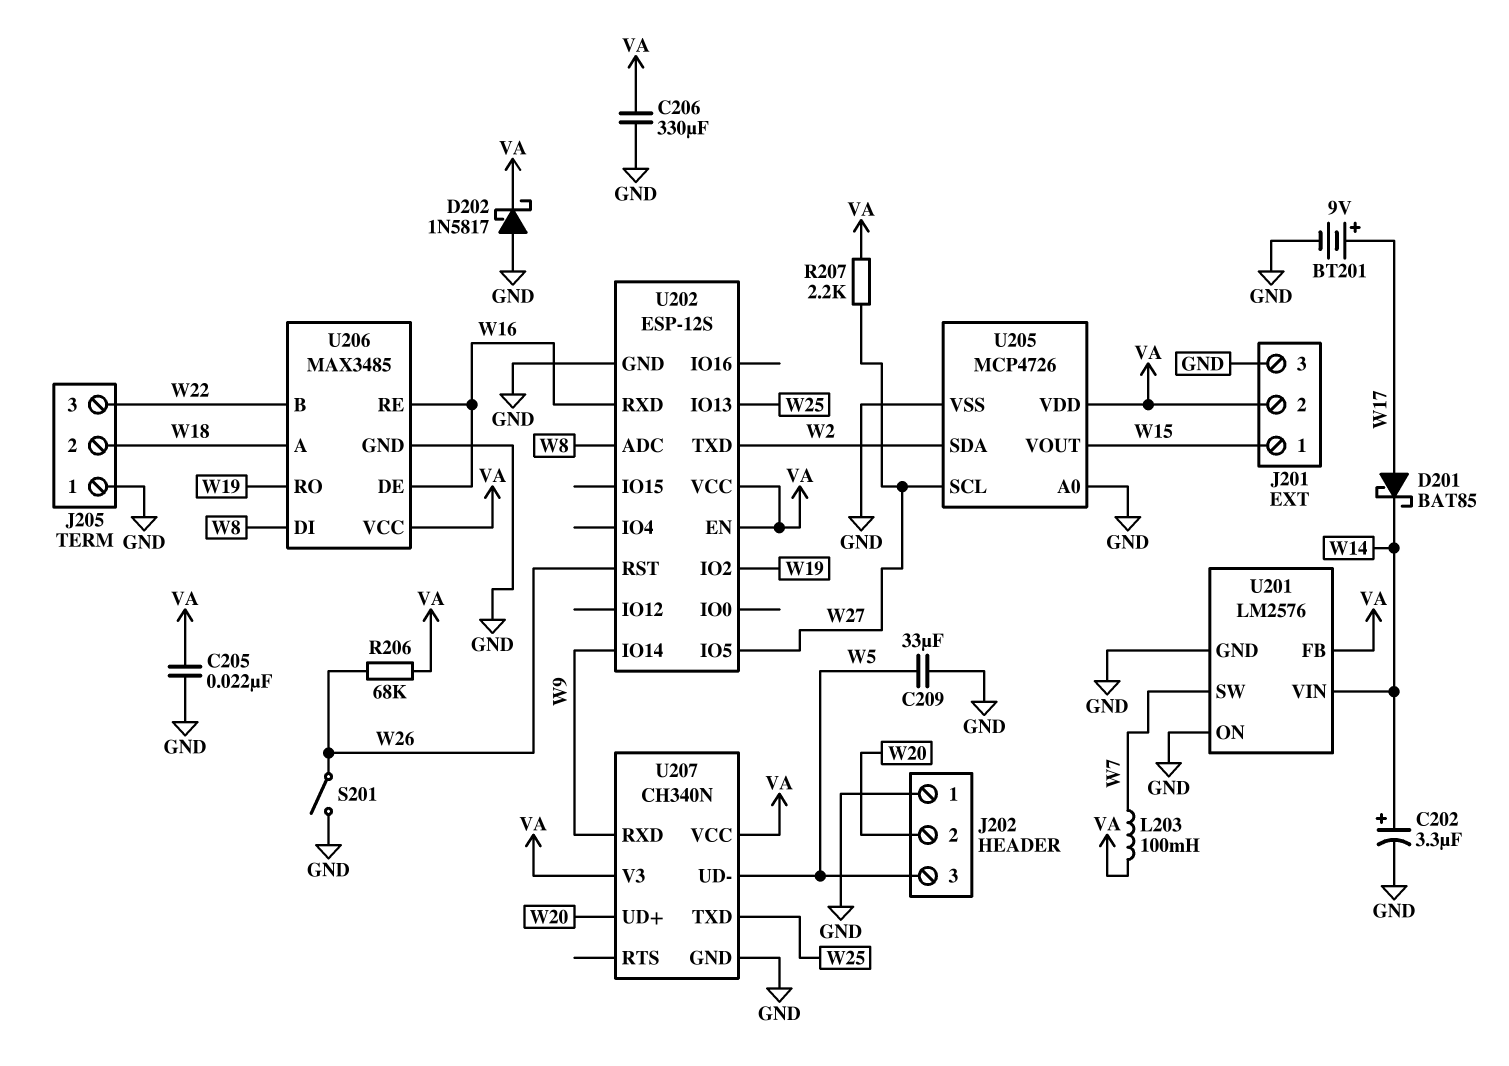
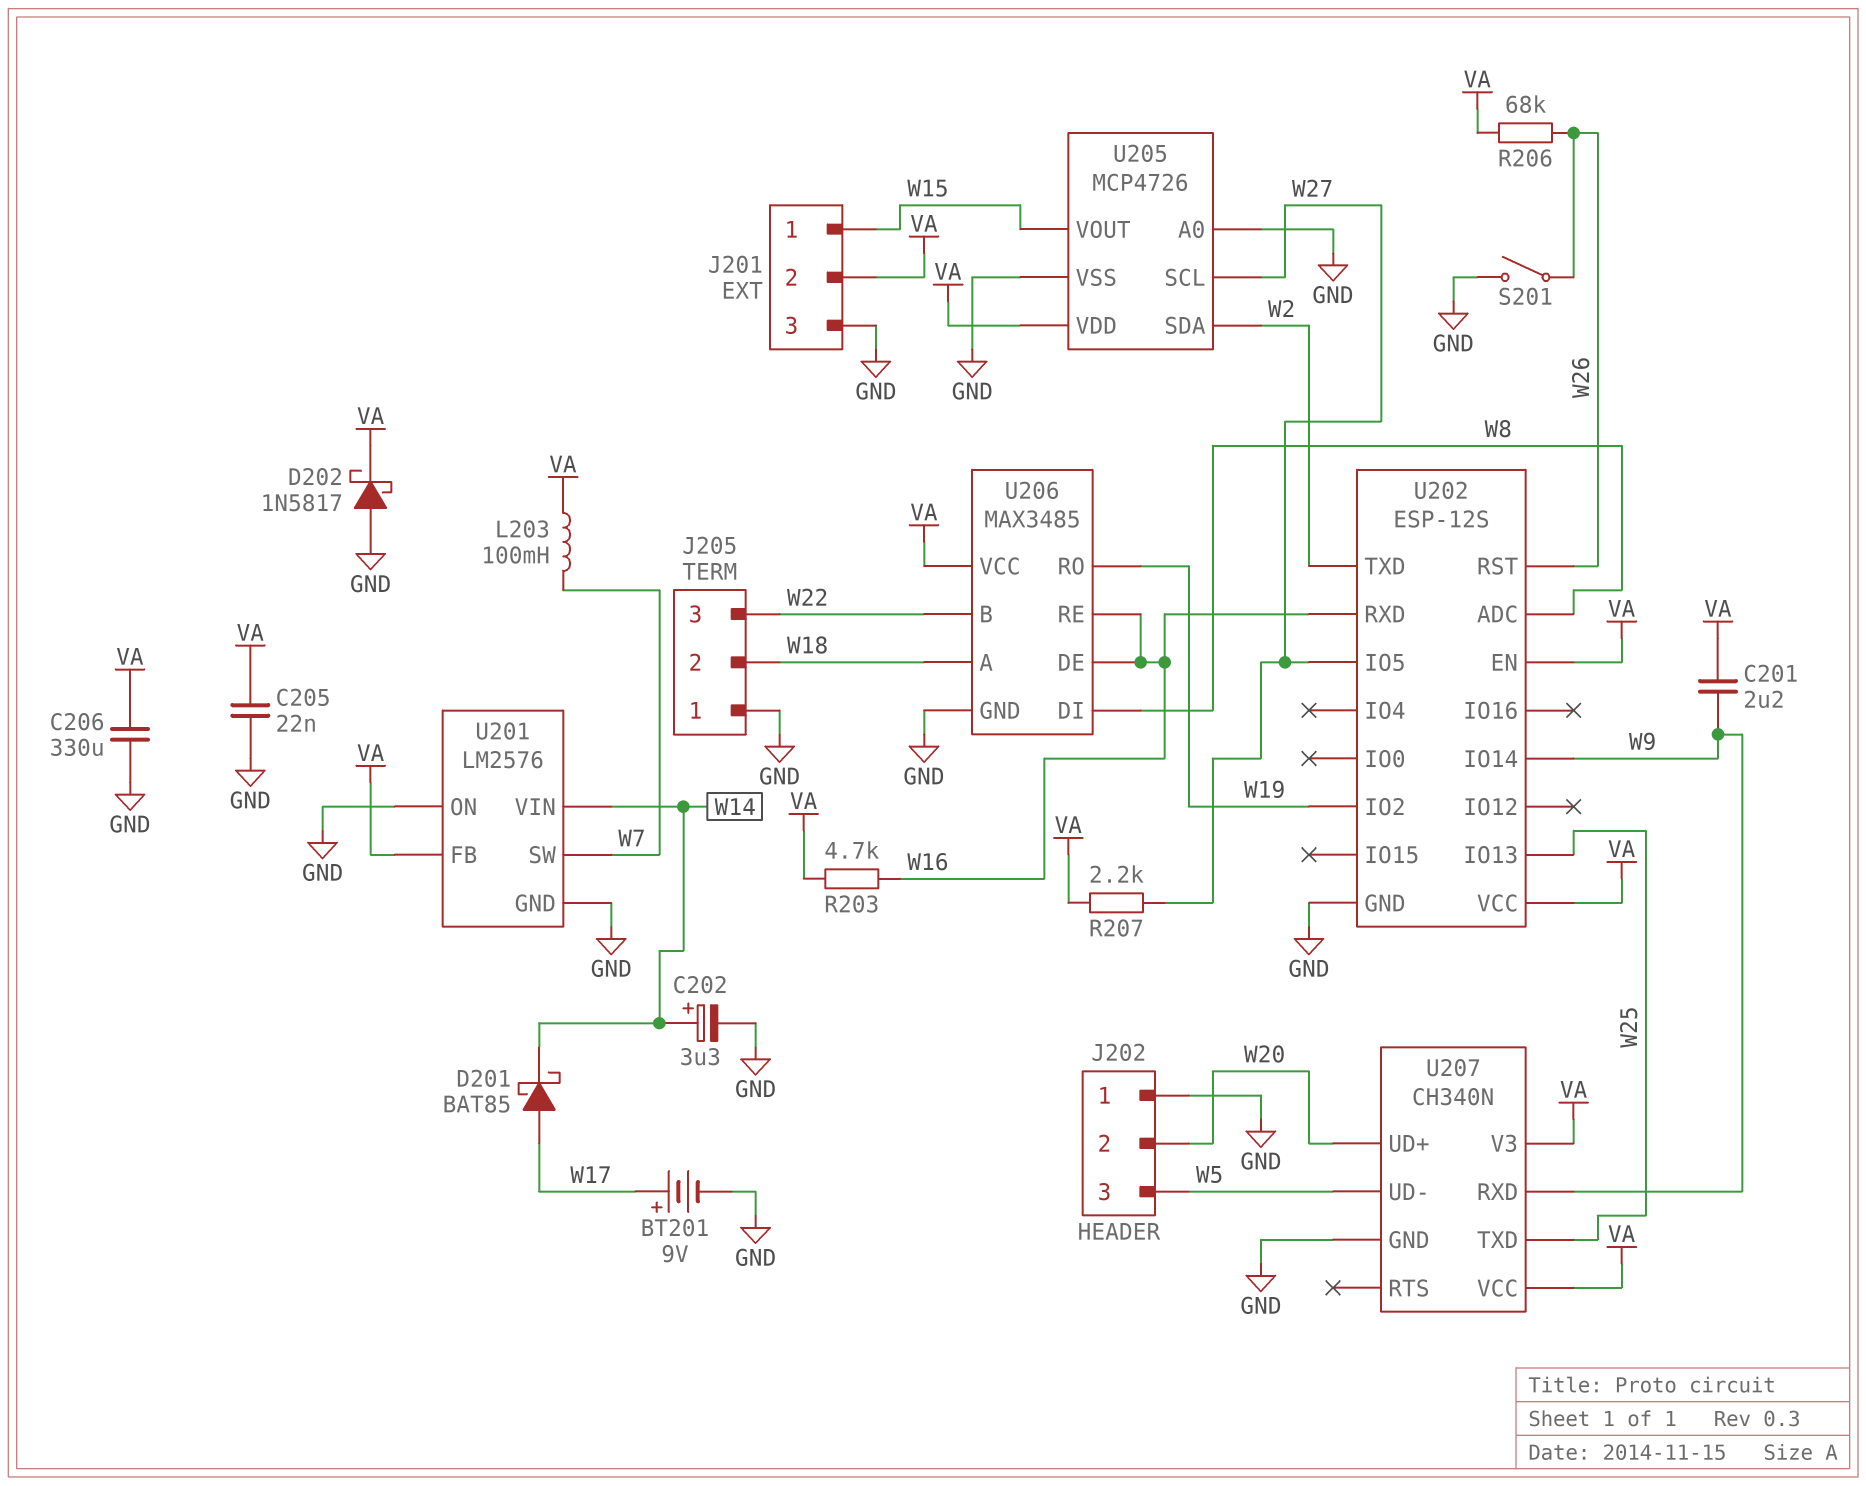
C201: none -> 2.2uF (VA, W9)
C209: 33uF (GND, W5) -> none
R203: none -> 4.7k (VA, W16)

